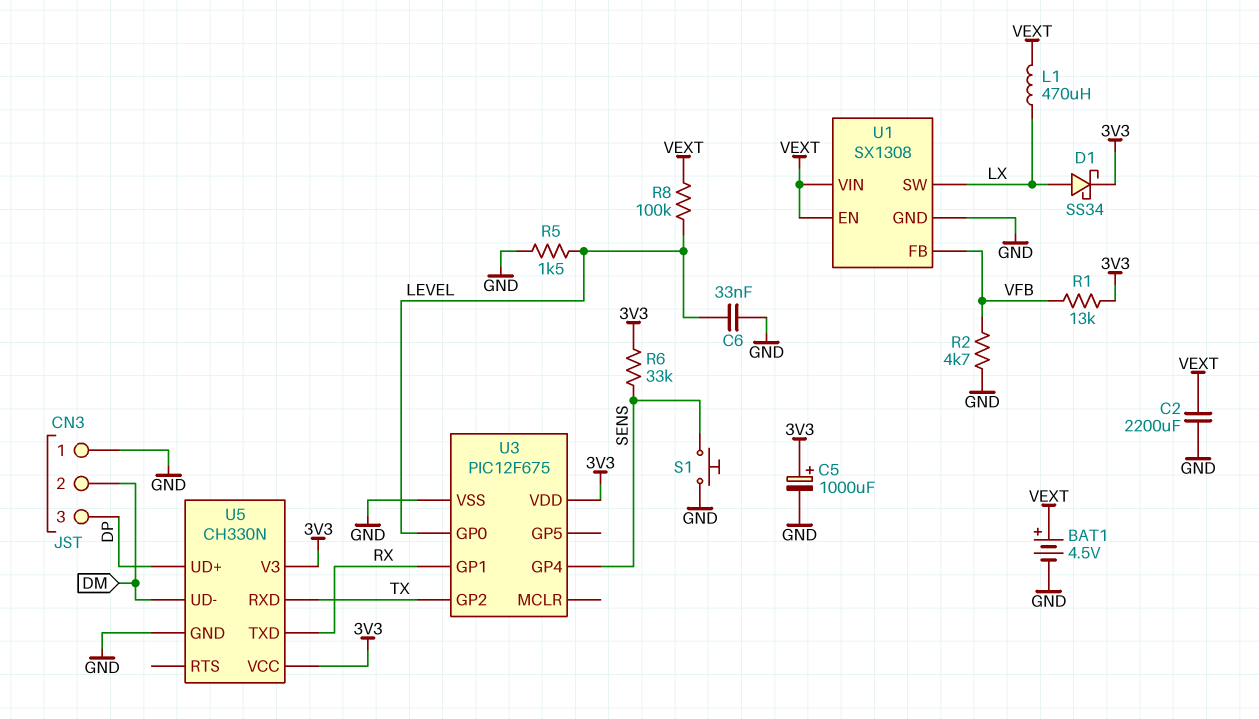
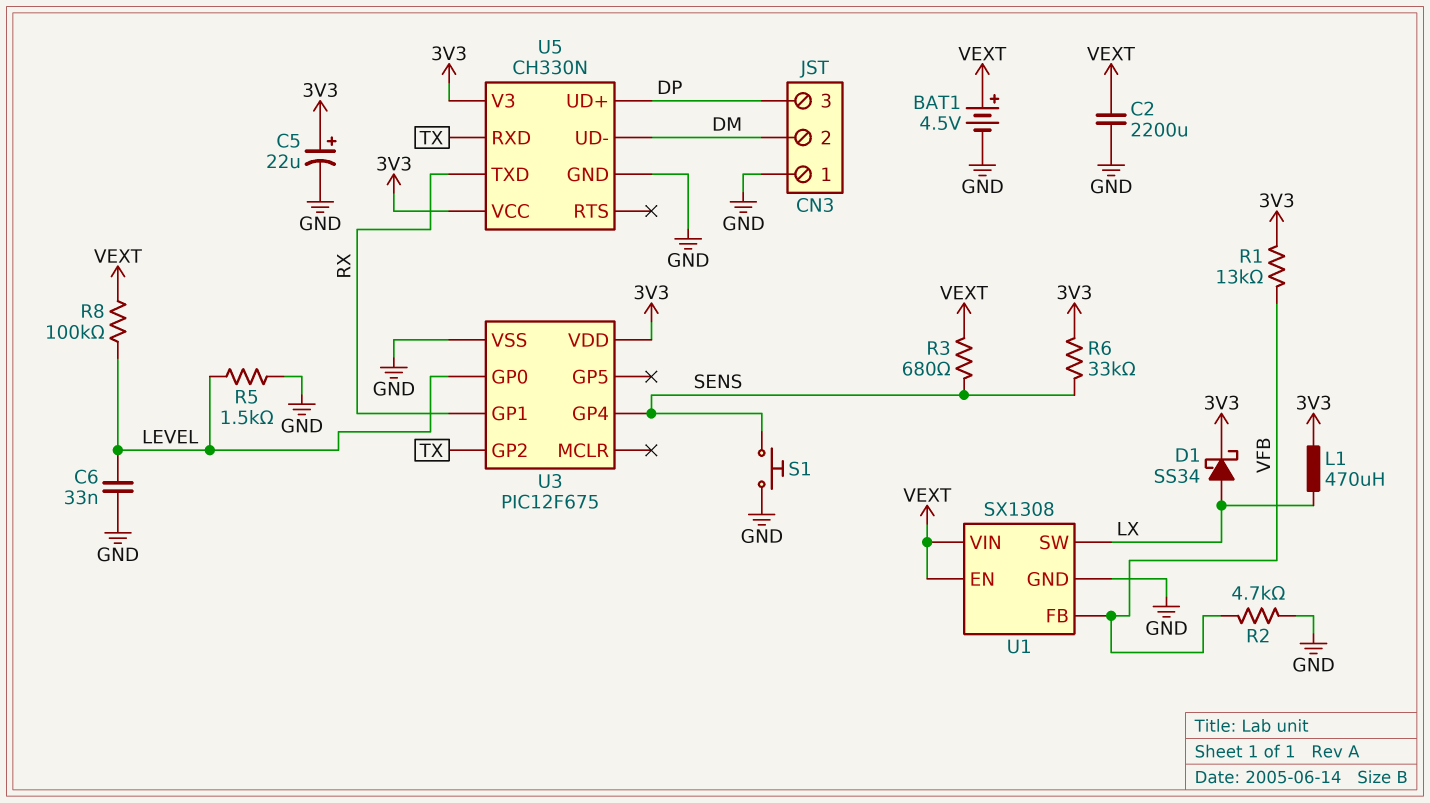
C5: 1000uF (plus 3V3, minus GND) -> 22uF (plus 3V3, minus GND)
L1: 470uH (LX, VEXT) -> 470uH (3V3, LX)
R3: none -> 680 (SENS, VEXT)

